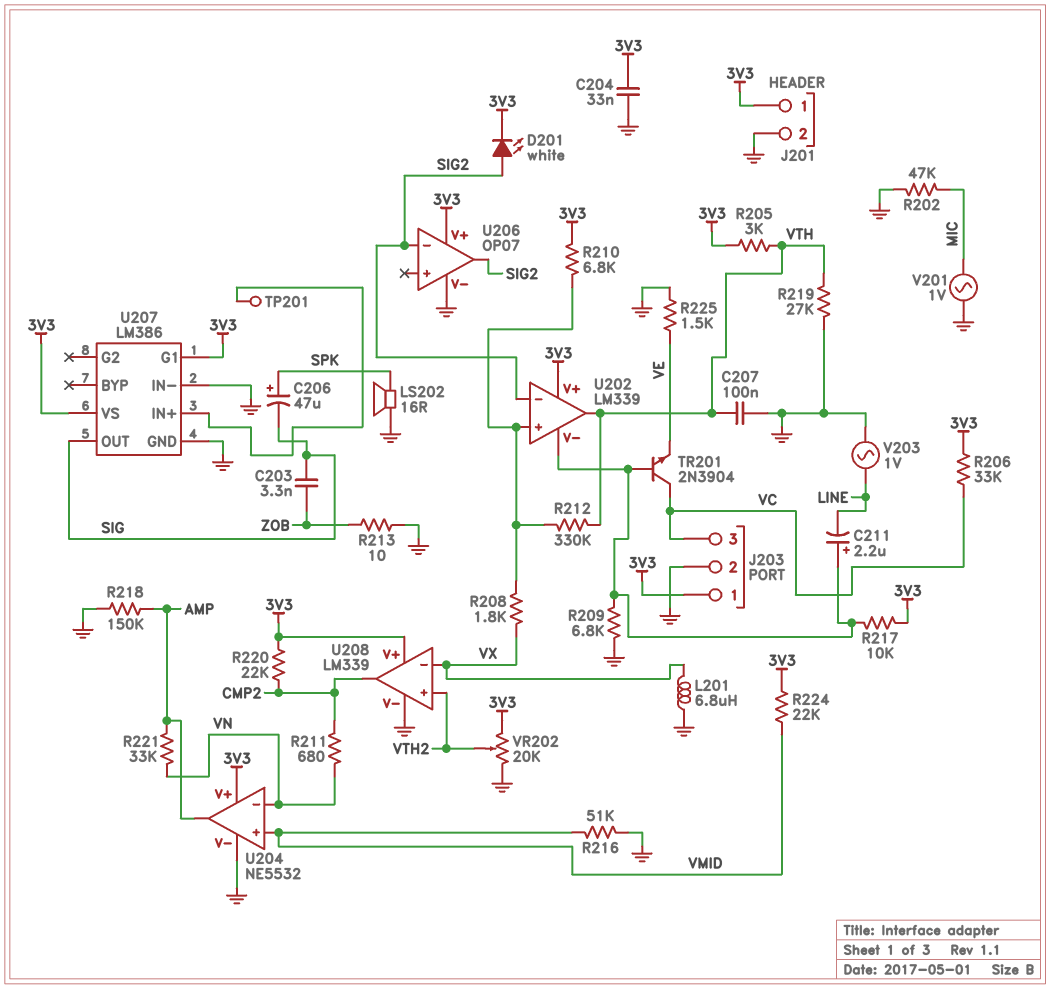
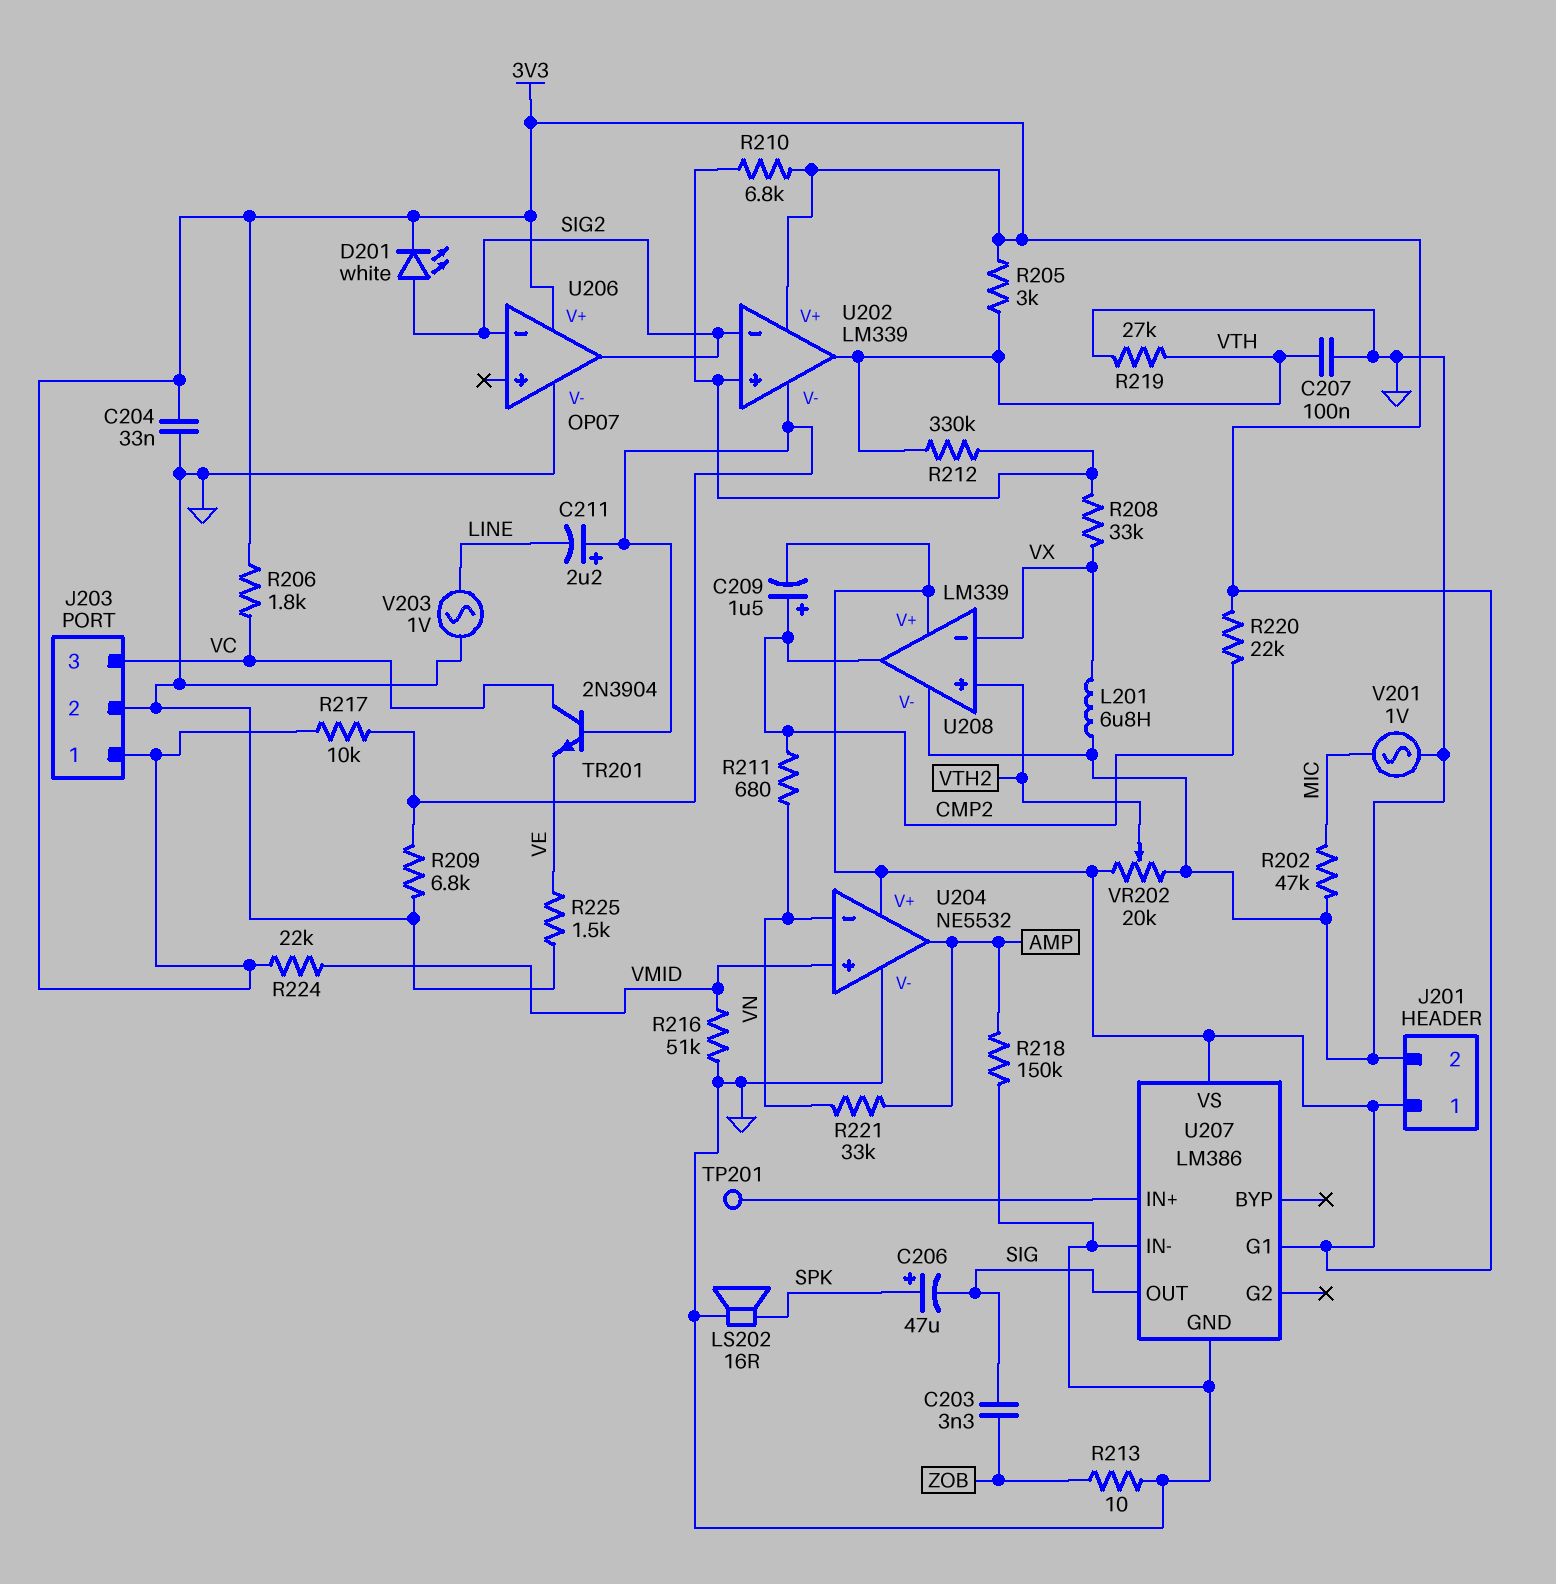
C209: none -> 1.5uF (plus CMP2, minus 3V3)
R206: 33k (3V3, VC) -> 1.8k (3V3, VC)
R208: 1.8k (U202/in+, VX) -> 33k (U202/in+, VX)

